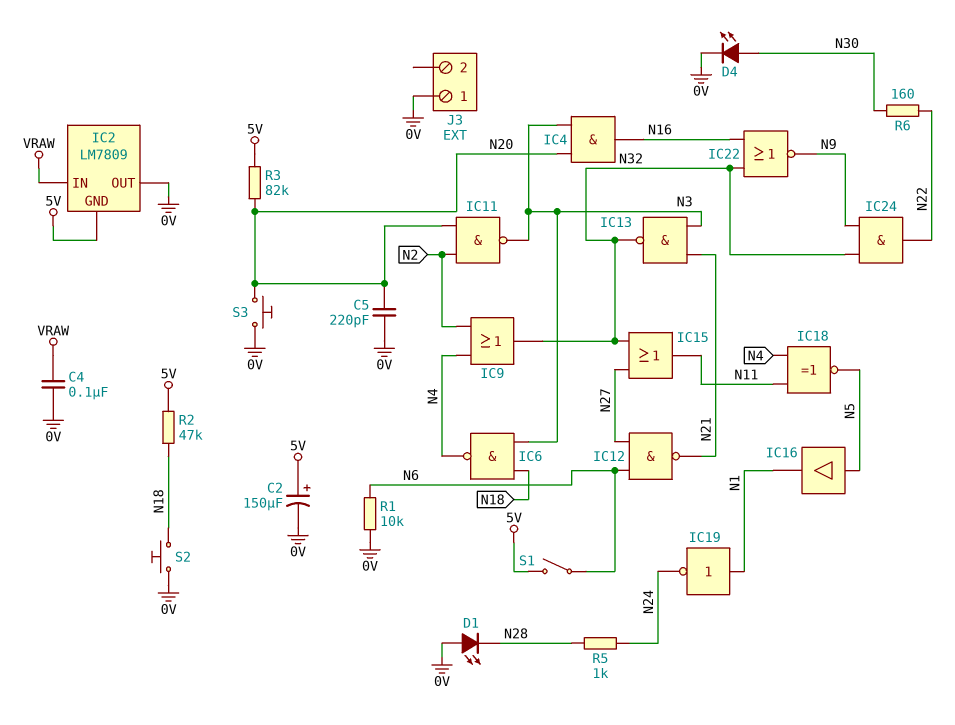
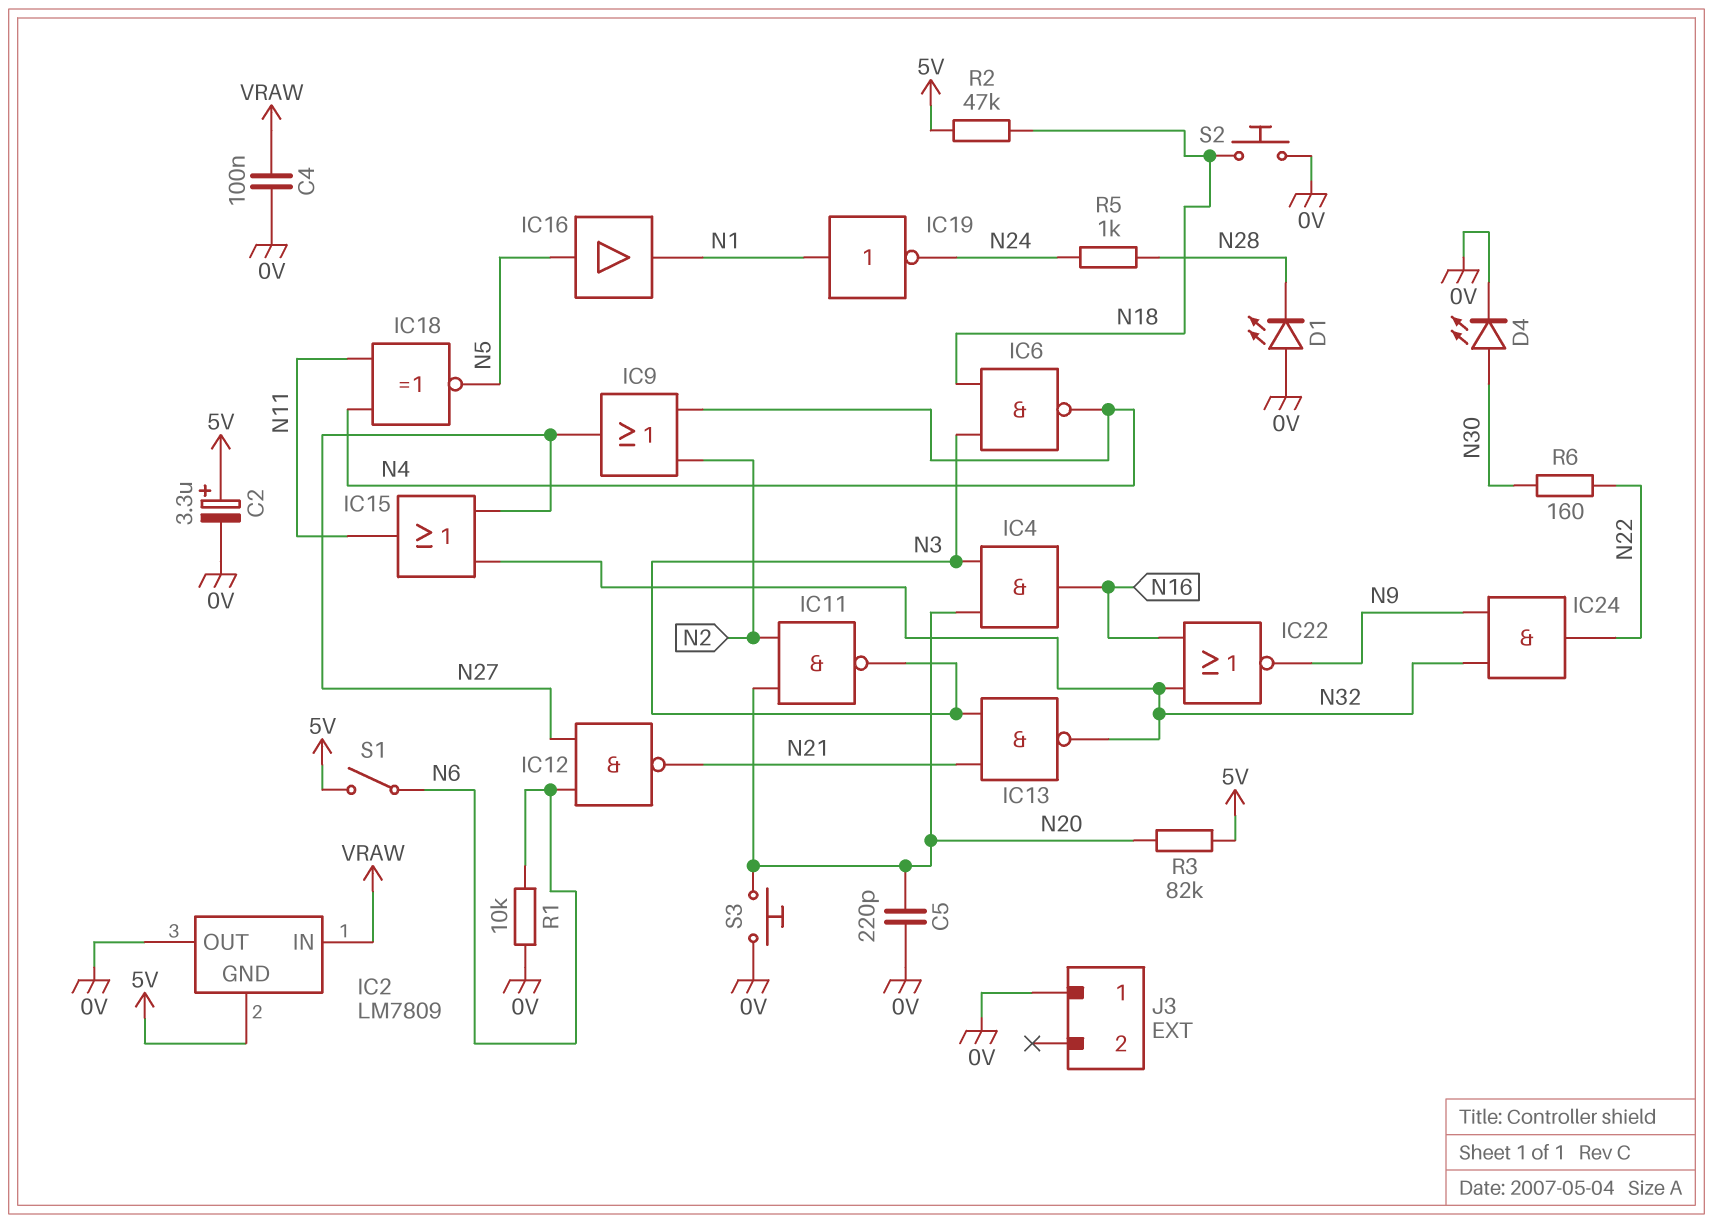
C2: 150uF (plus 5V, minus 0V) -> 3.3uF (plus 5V, minus 0V)
IC9: OR (in N2, in N4, out N32) -> OR (in N2, in N4, out N27)

